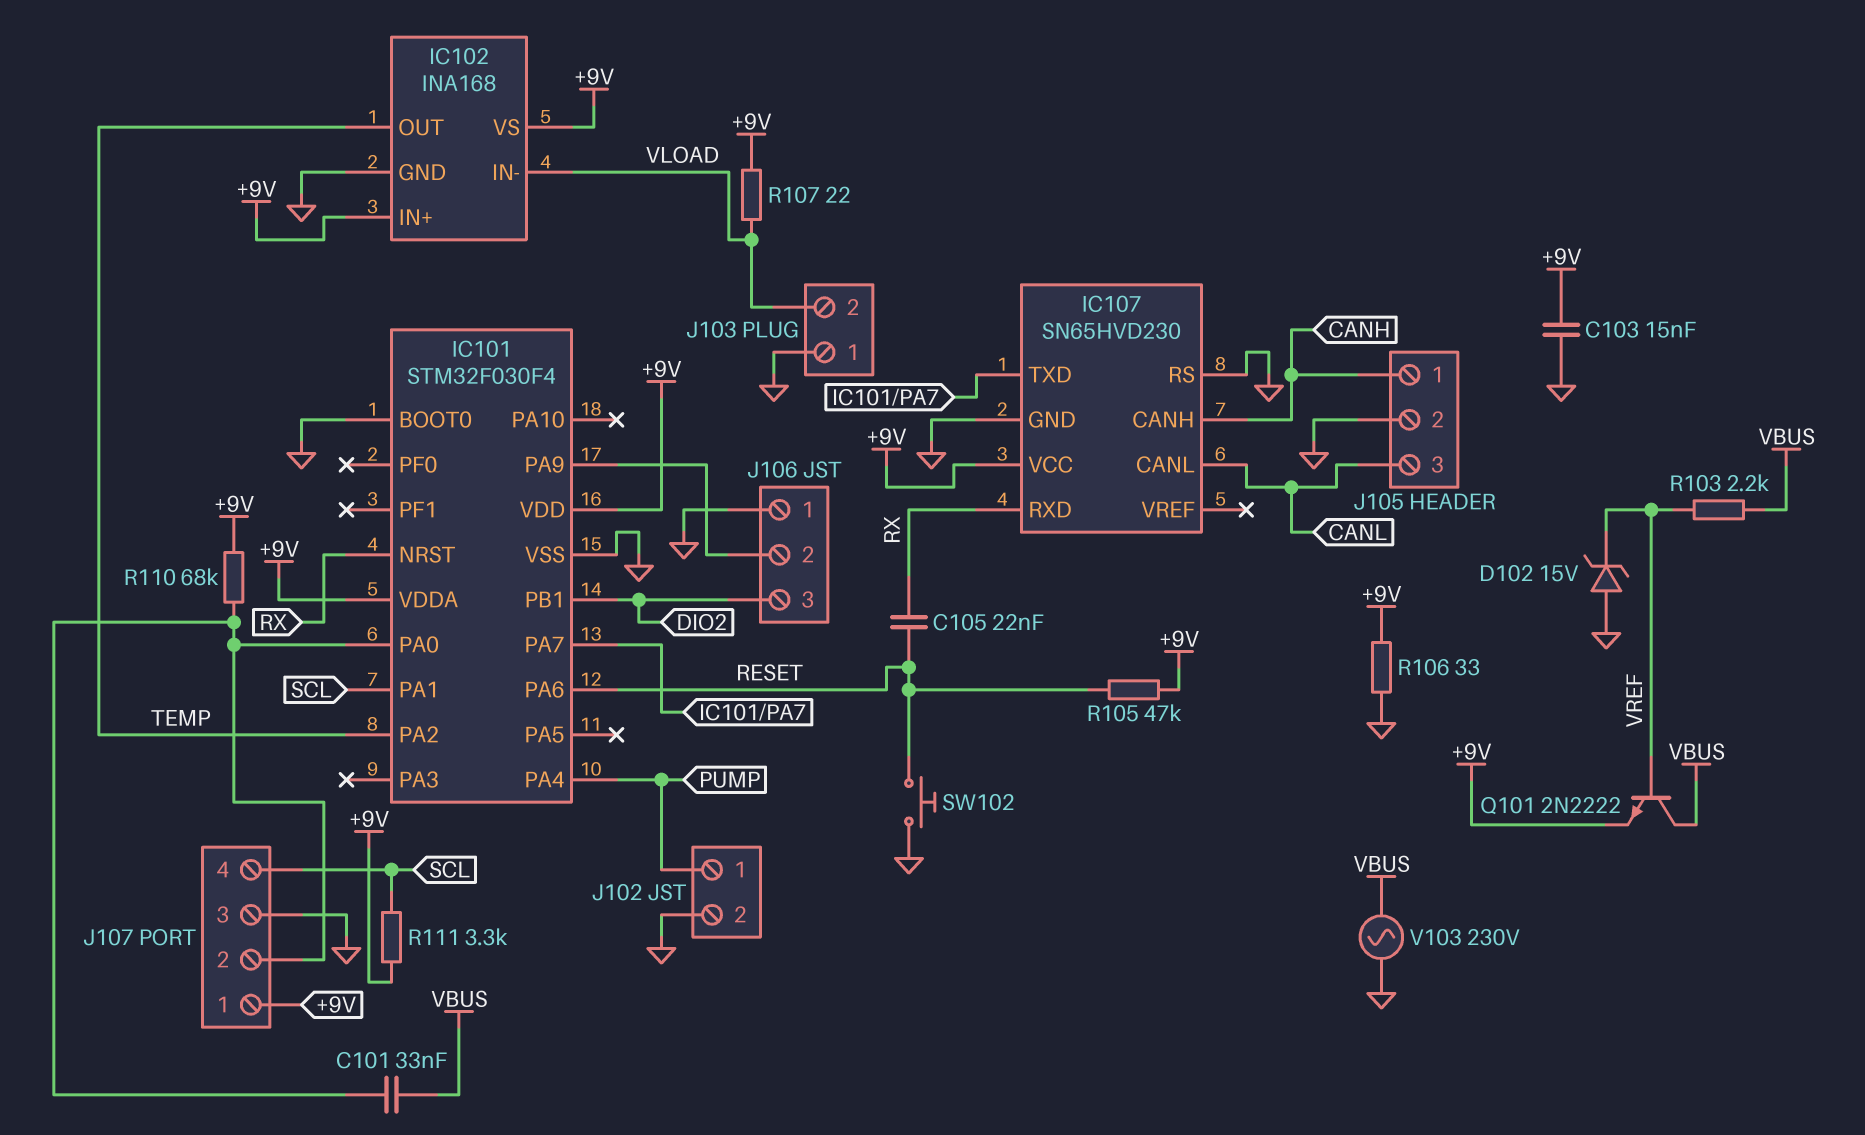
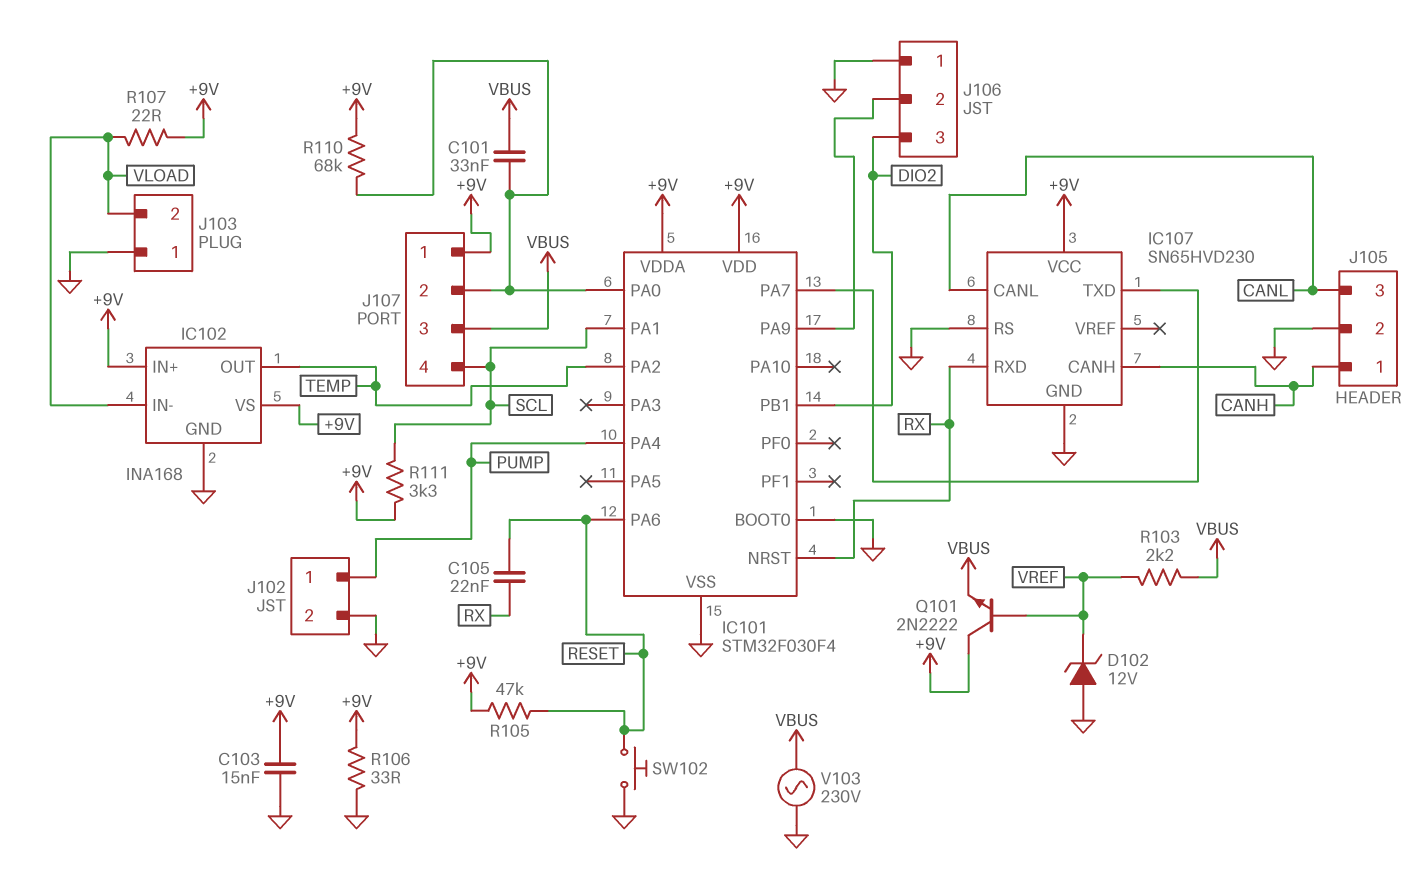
D102: zener 15V (A GND, K VREF) -> zener 12V (A GND, K VREF)
J107 pin 3: GND -> VBUS
Q101: NPN 2N2222 (B VREF, C VBUS, E +9V) -> NPN 2N2222 (B VREF, C +9V, E VBUS)

